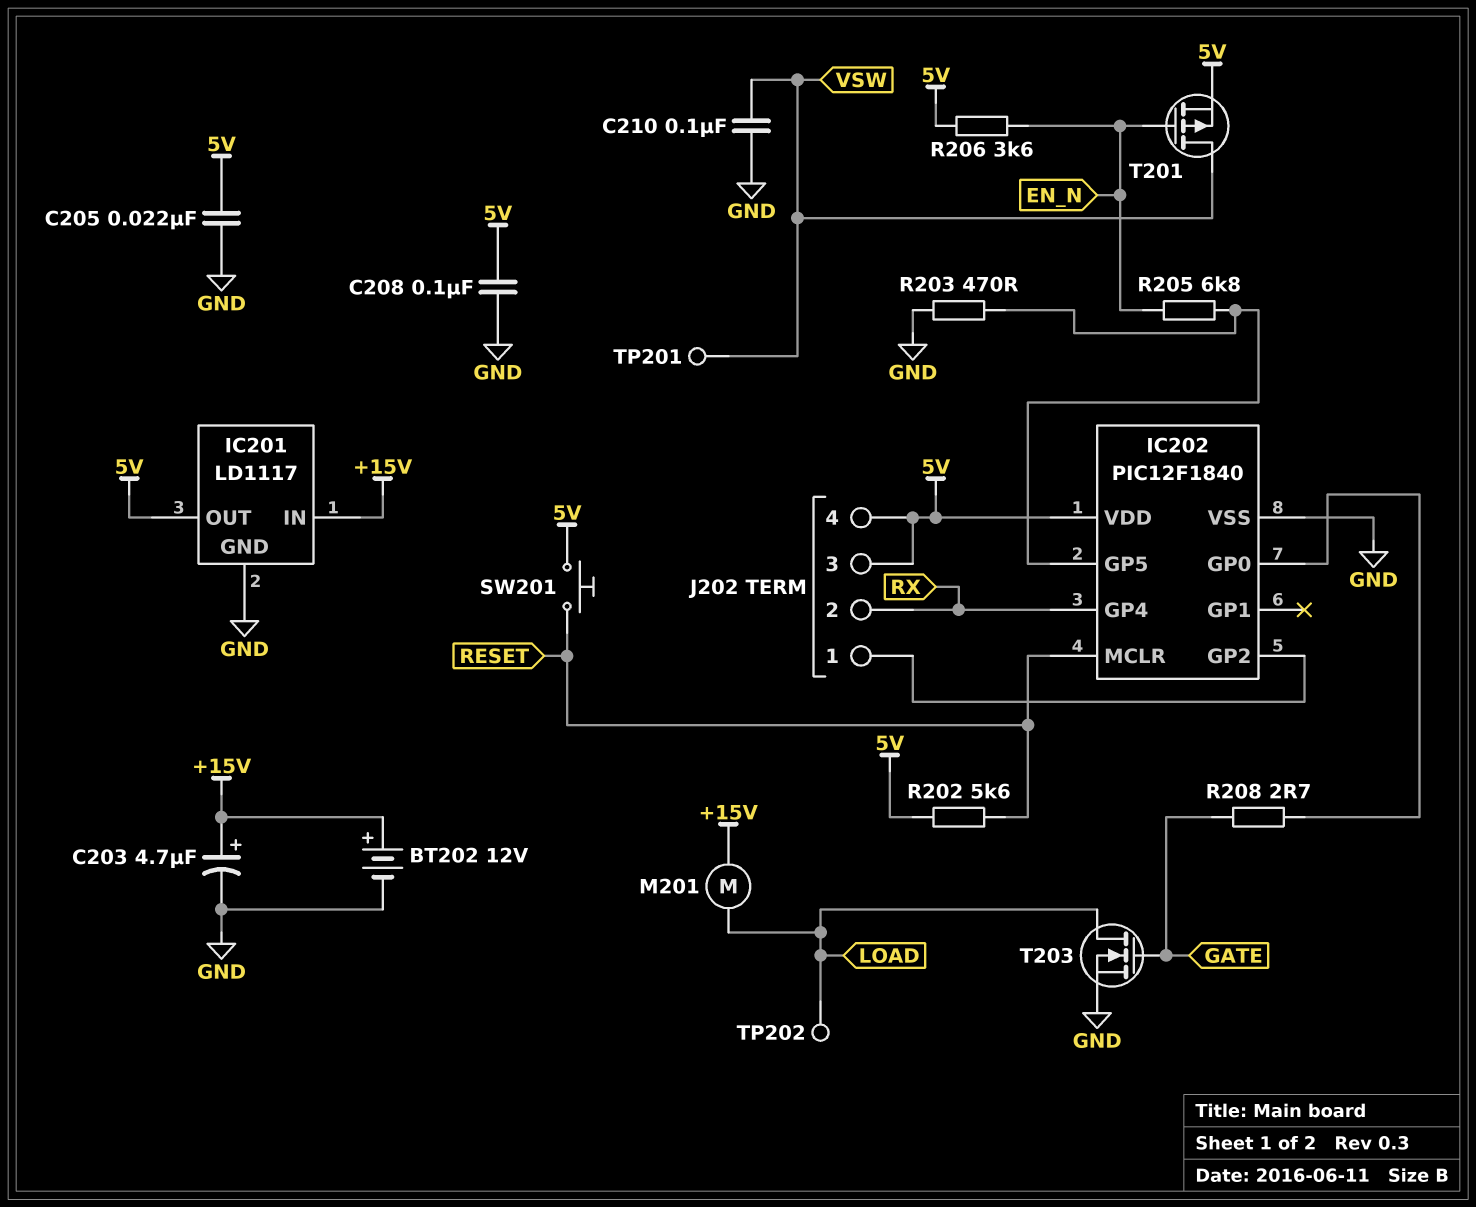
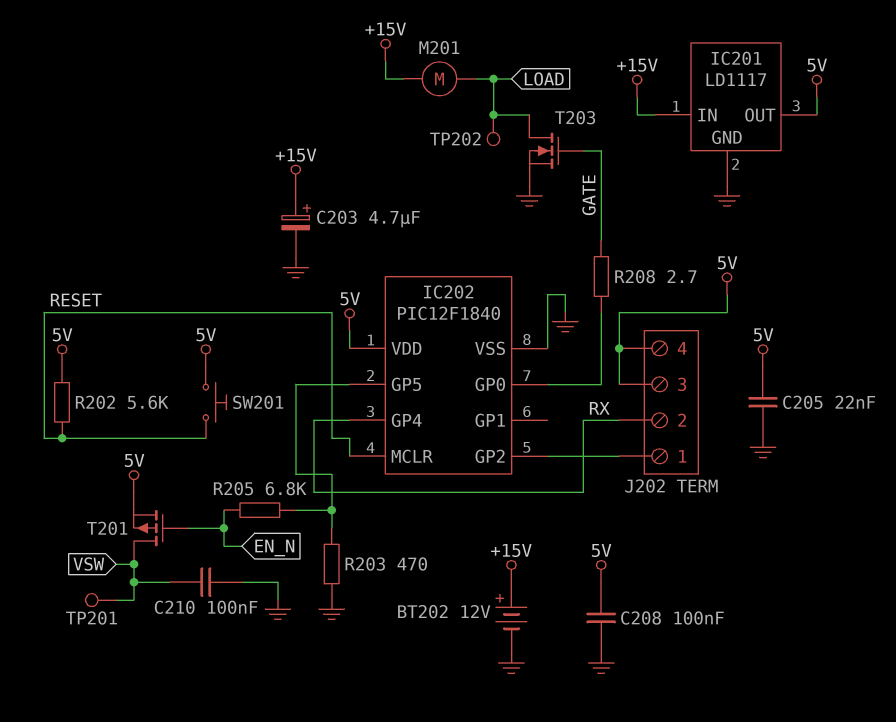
R206: 3.6k (5V, EN_N) -> none

